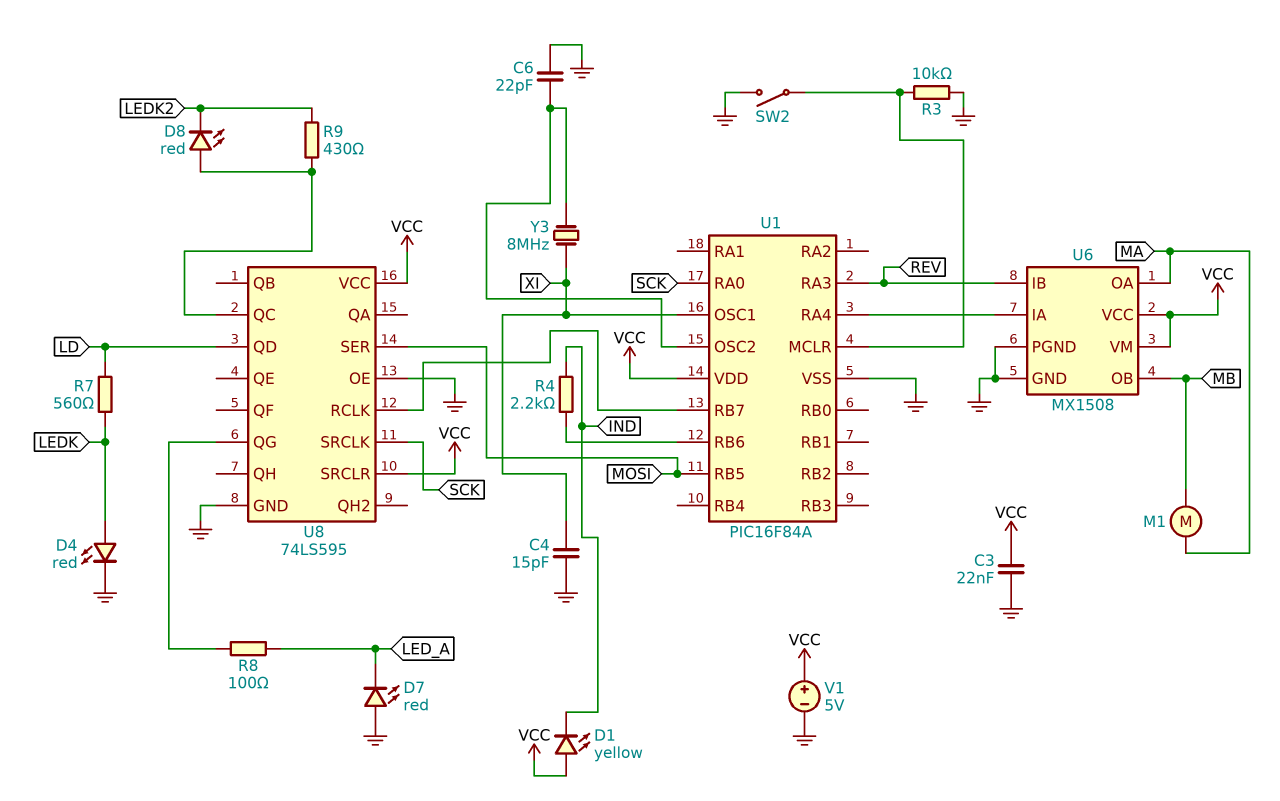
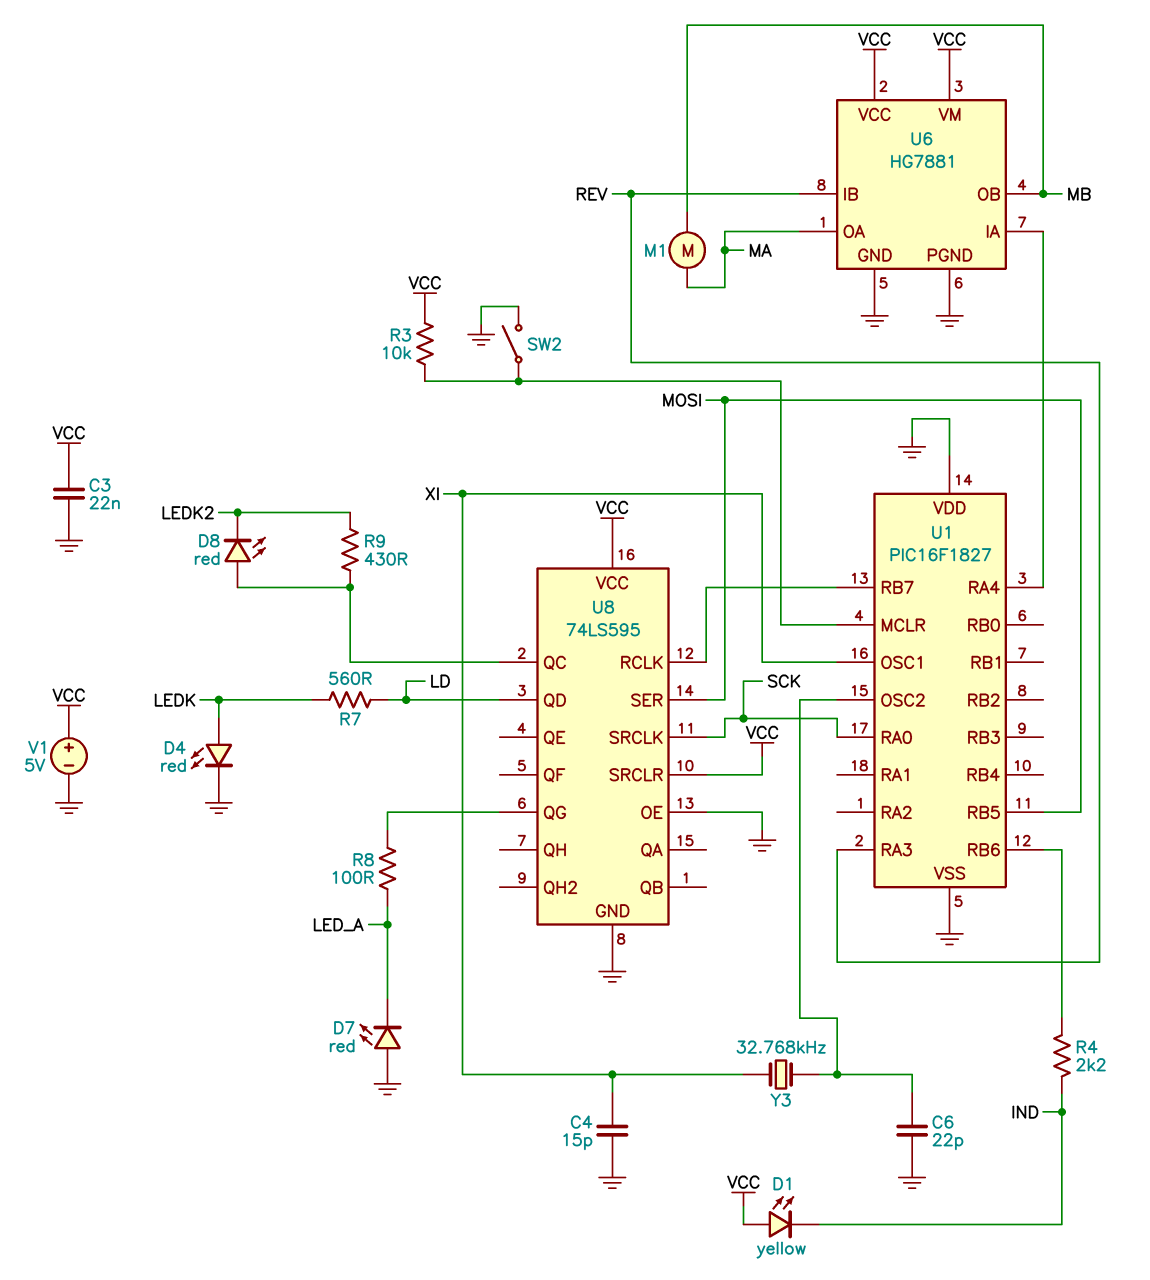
R3: 10k (GND, U1/MCLR) -> 10k (U1/MCLR, VCC)
U1: PIC16F84A -> PIC16F1827
U1 pin VDD: VCC -> GND
U6: MX1508 -> HG7881
Y3: 8MHz (U1/OSC2, XI) -> 32.768kHz (U1/OSC2, XI)

